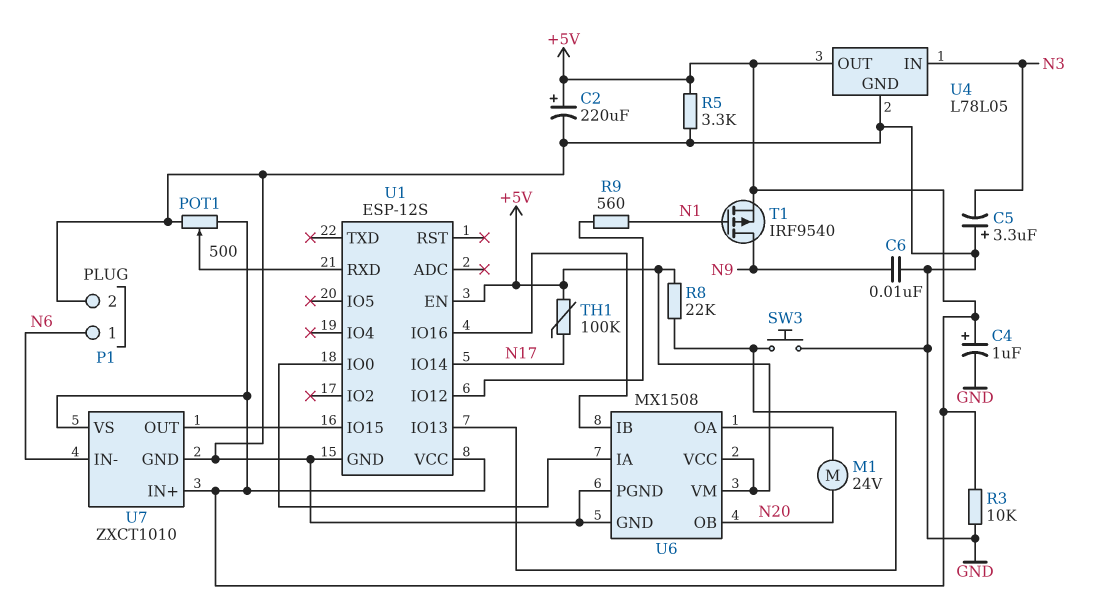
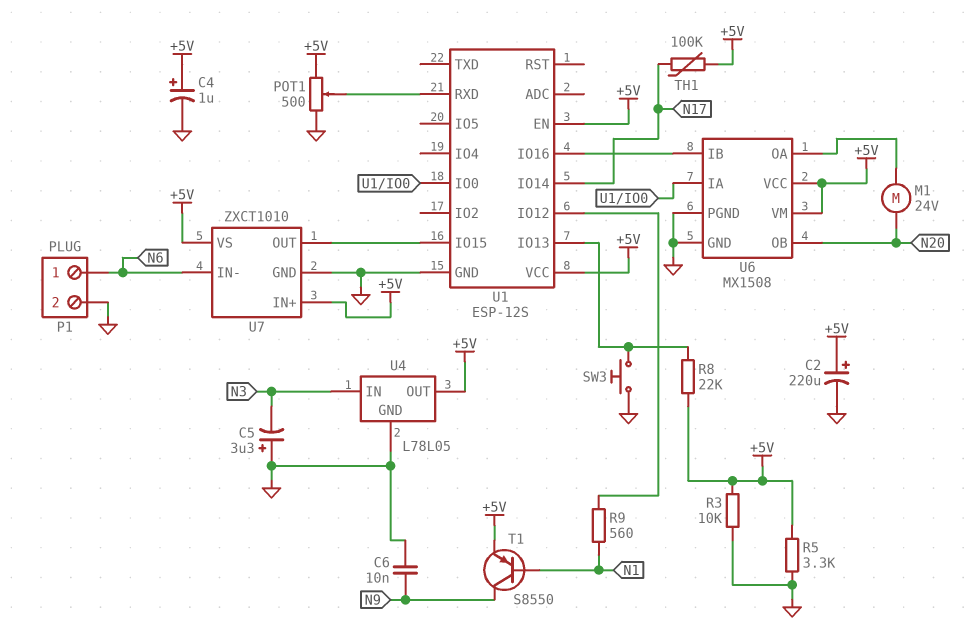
T1: PMOS IRF9540 (G N1, D N9, S +5V) -> PNP S8550 (B N1, C N9, E +5V)

